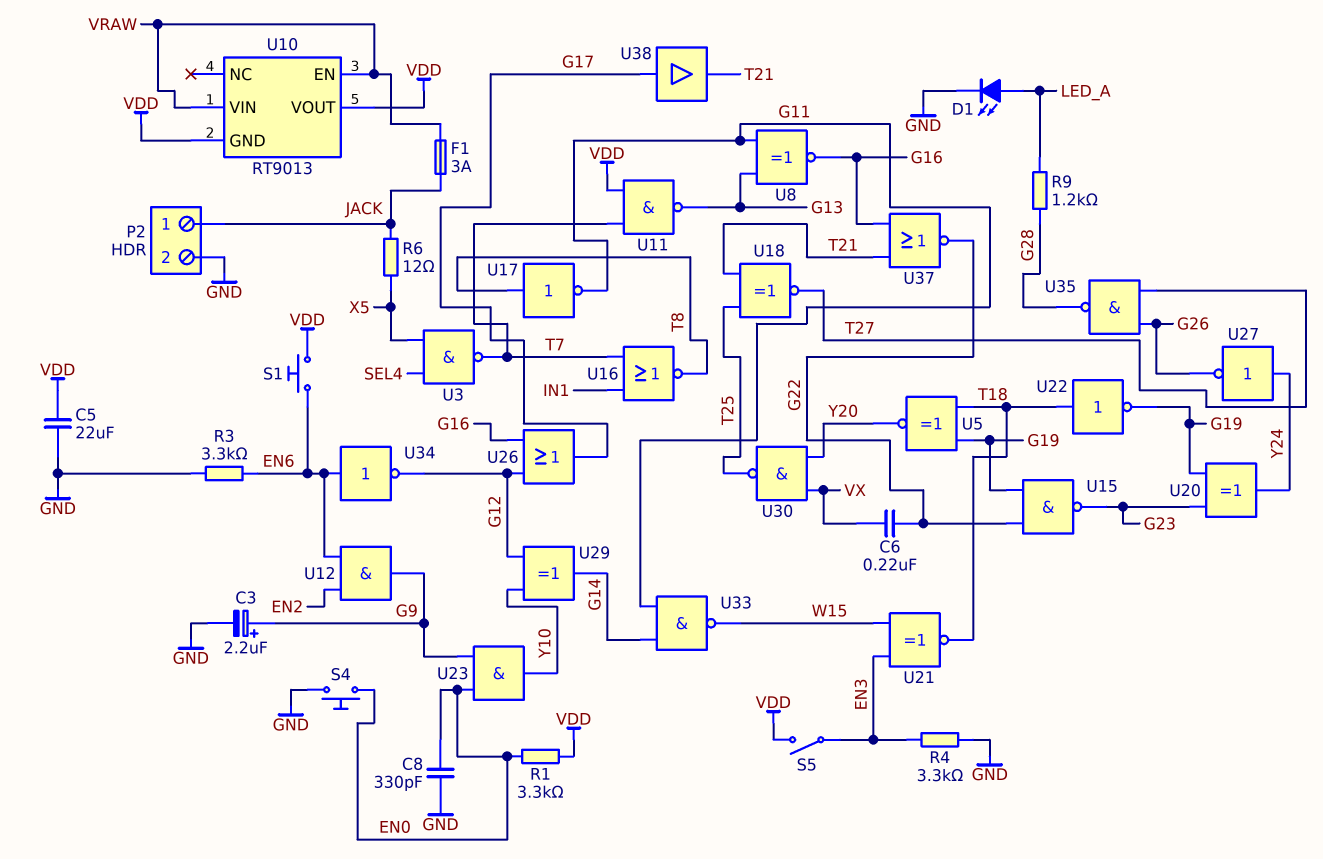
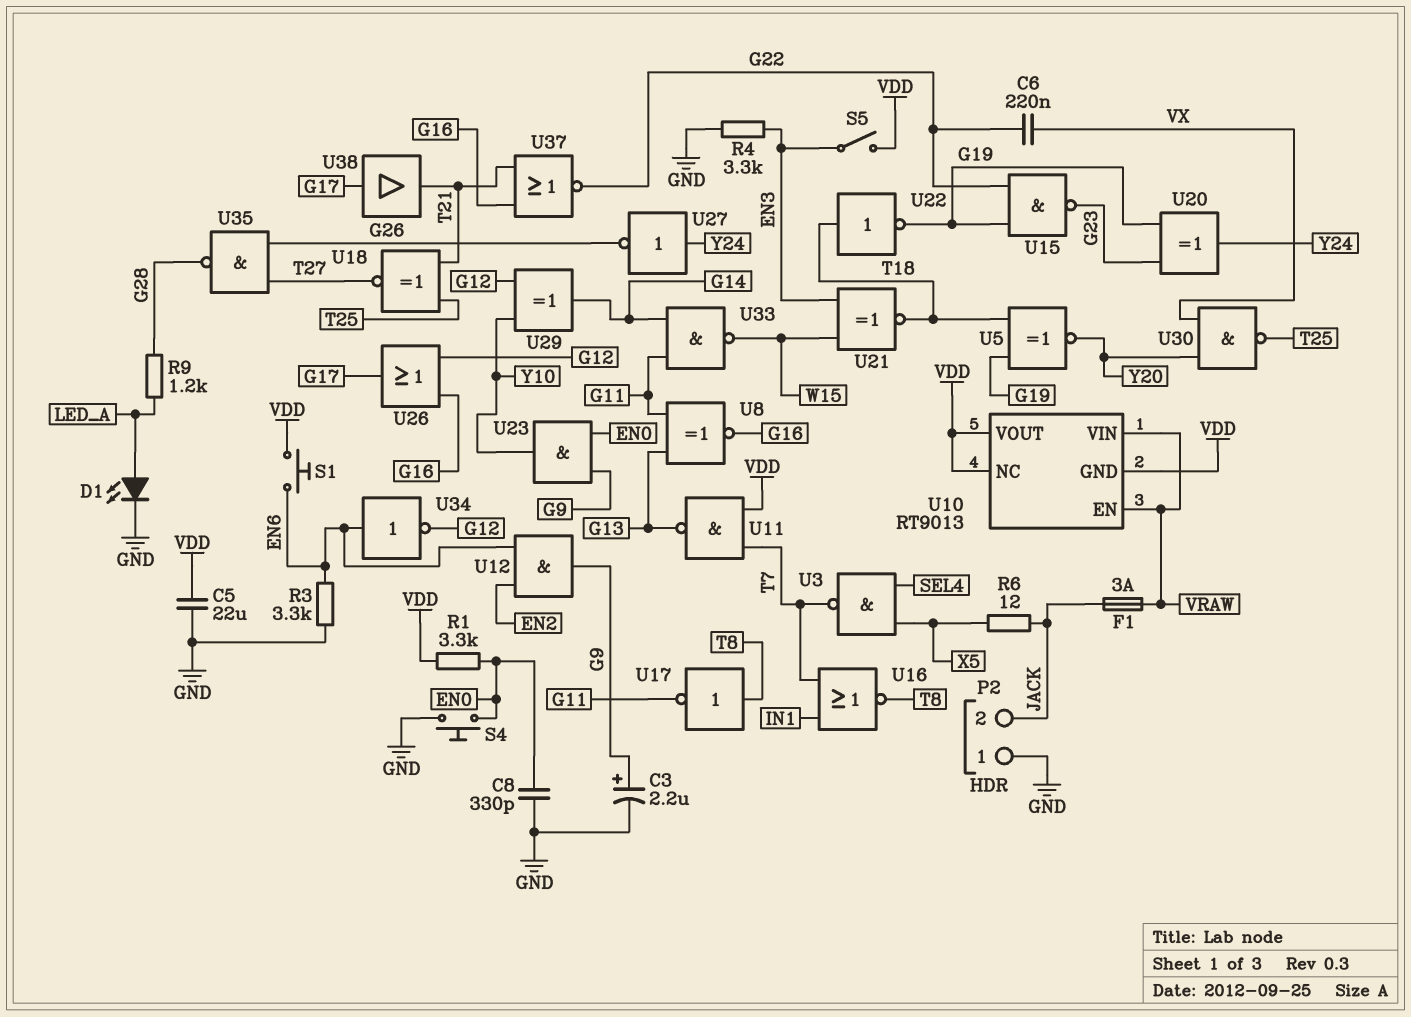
P2 pin 1: JACK -> GND
P2 pin 2: GND -> JACK
U10 pin NC: none -> VDD

